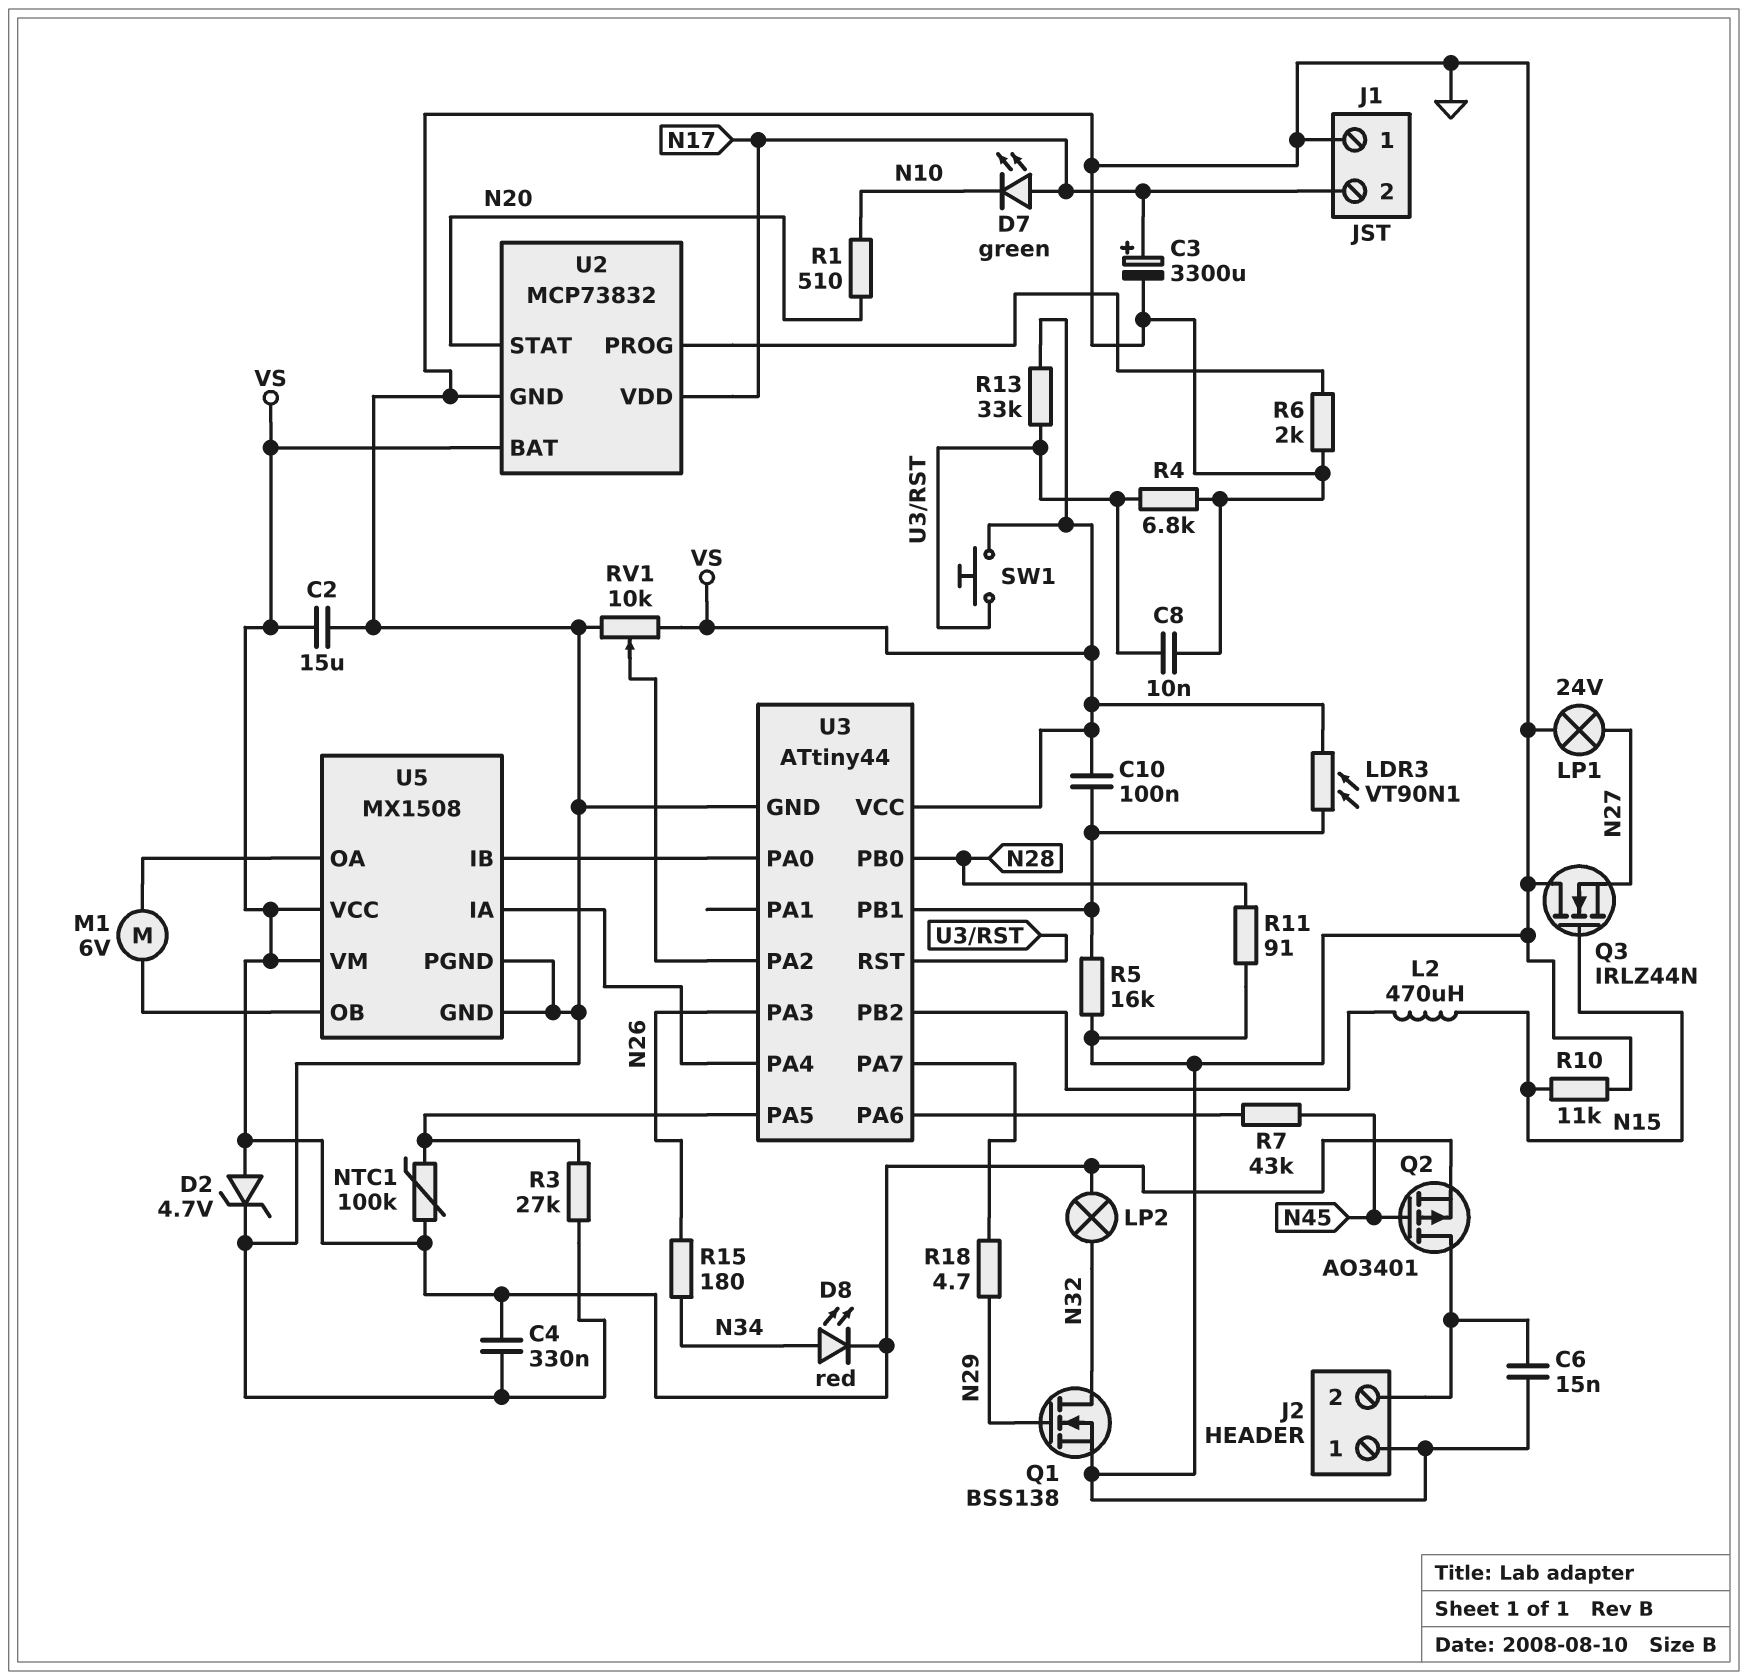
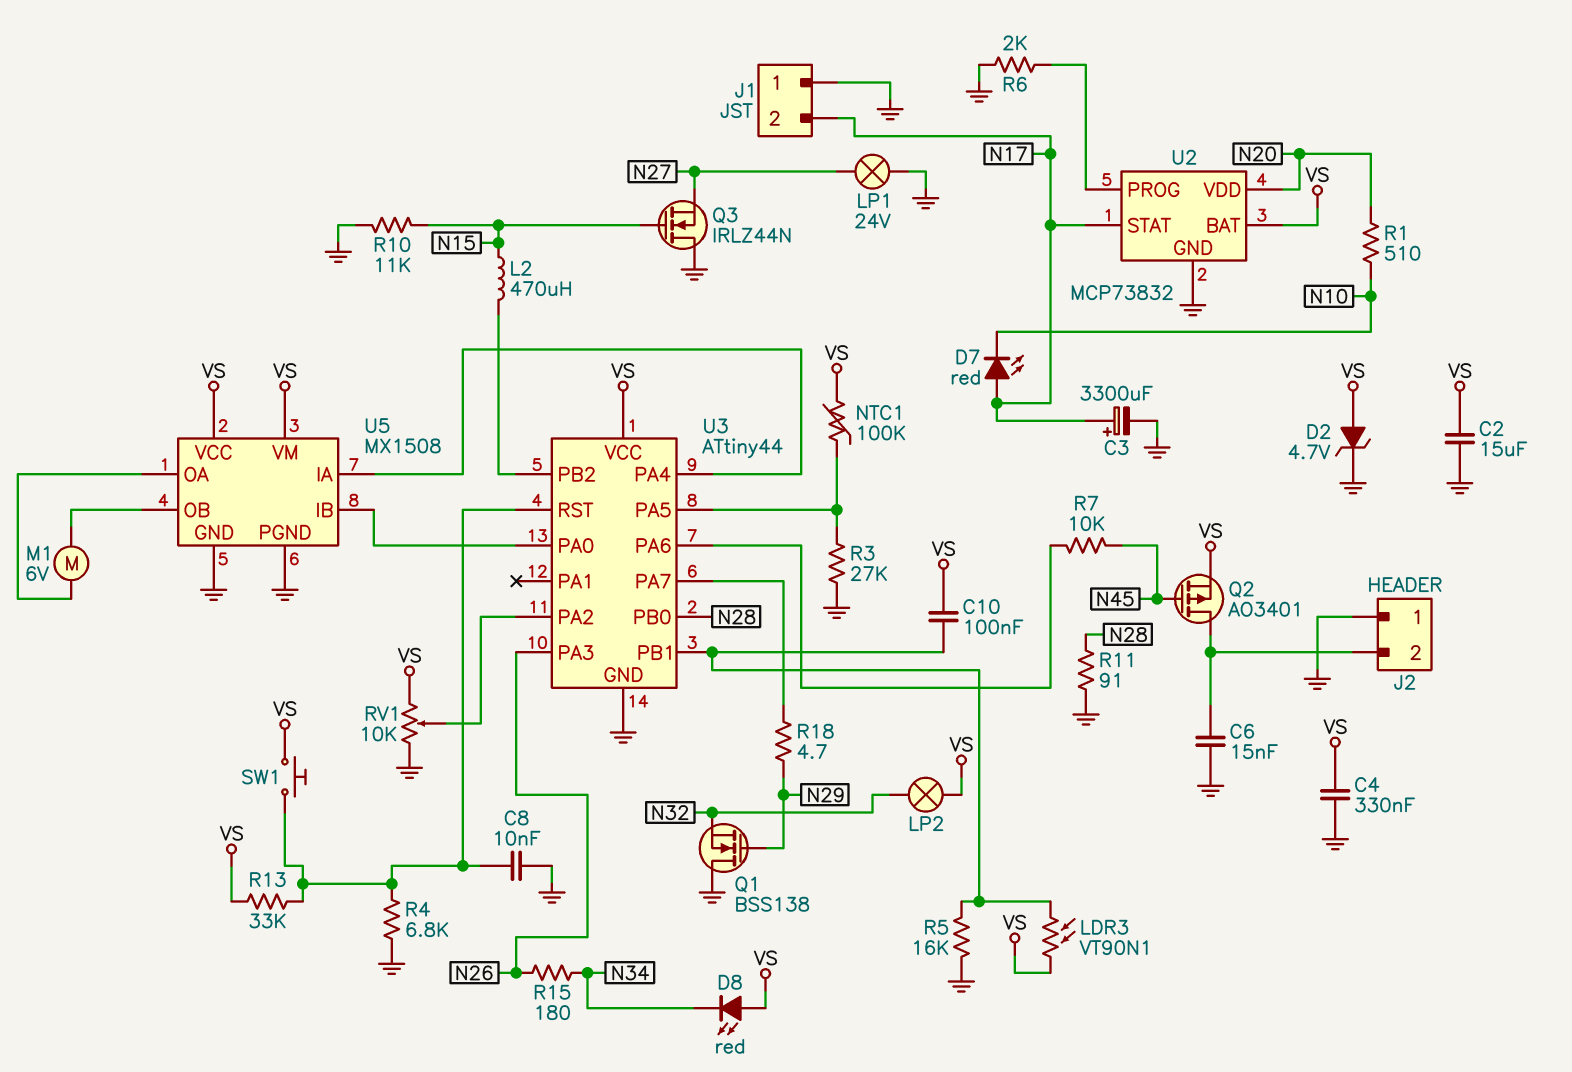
D7: LED green (A N17, K N10) -> LED red (A N17, K N10)
D8: LED red (A N34, K VS) -> LED red (A VS, K N34)
Q1: NMOS BSS138 (G N29, D N32, S GND) -> NMOS BSS138 (G N29, D GND, S N32)
R7: 43k (N45, U3/PA6) -> 10k (N45, U3/PA6)
U2 pin STAT: N20 -> N17
U2 pin VDD: N17 -> N20

